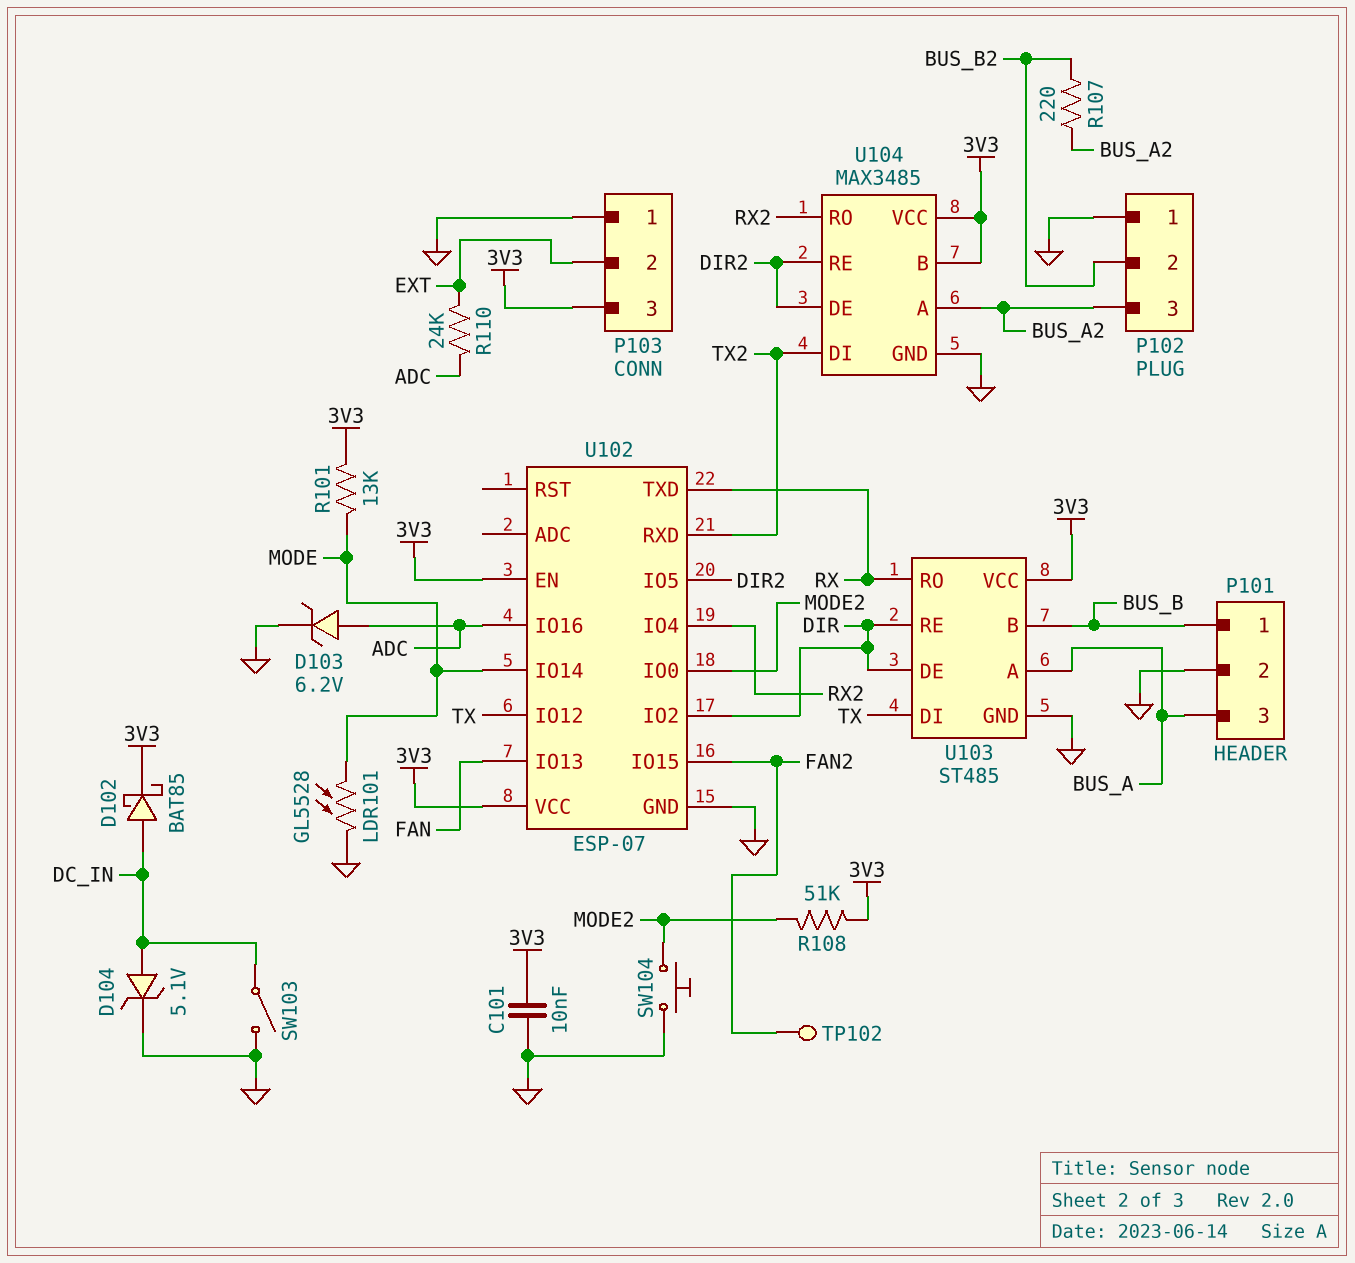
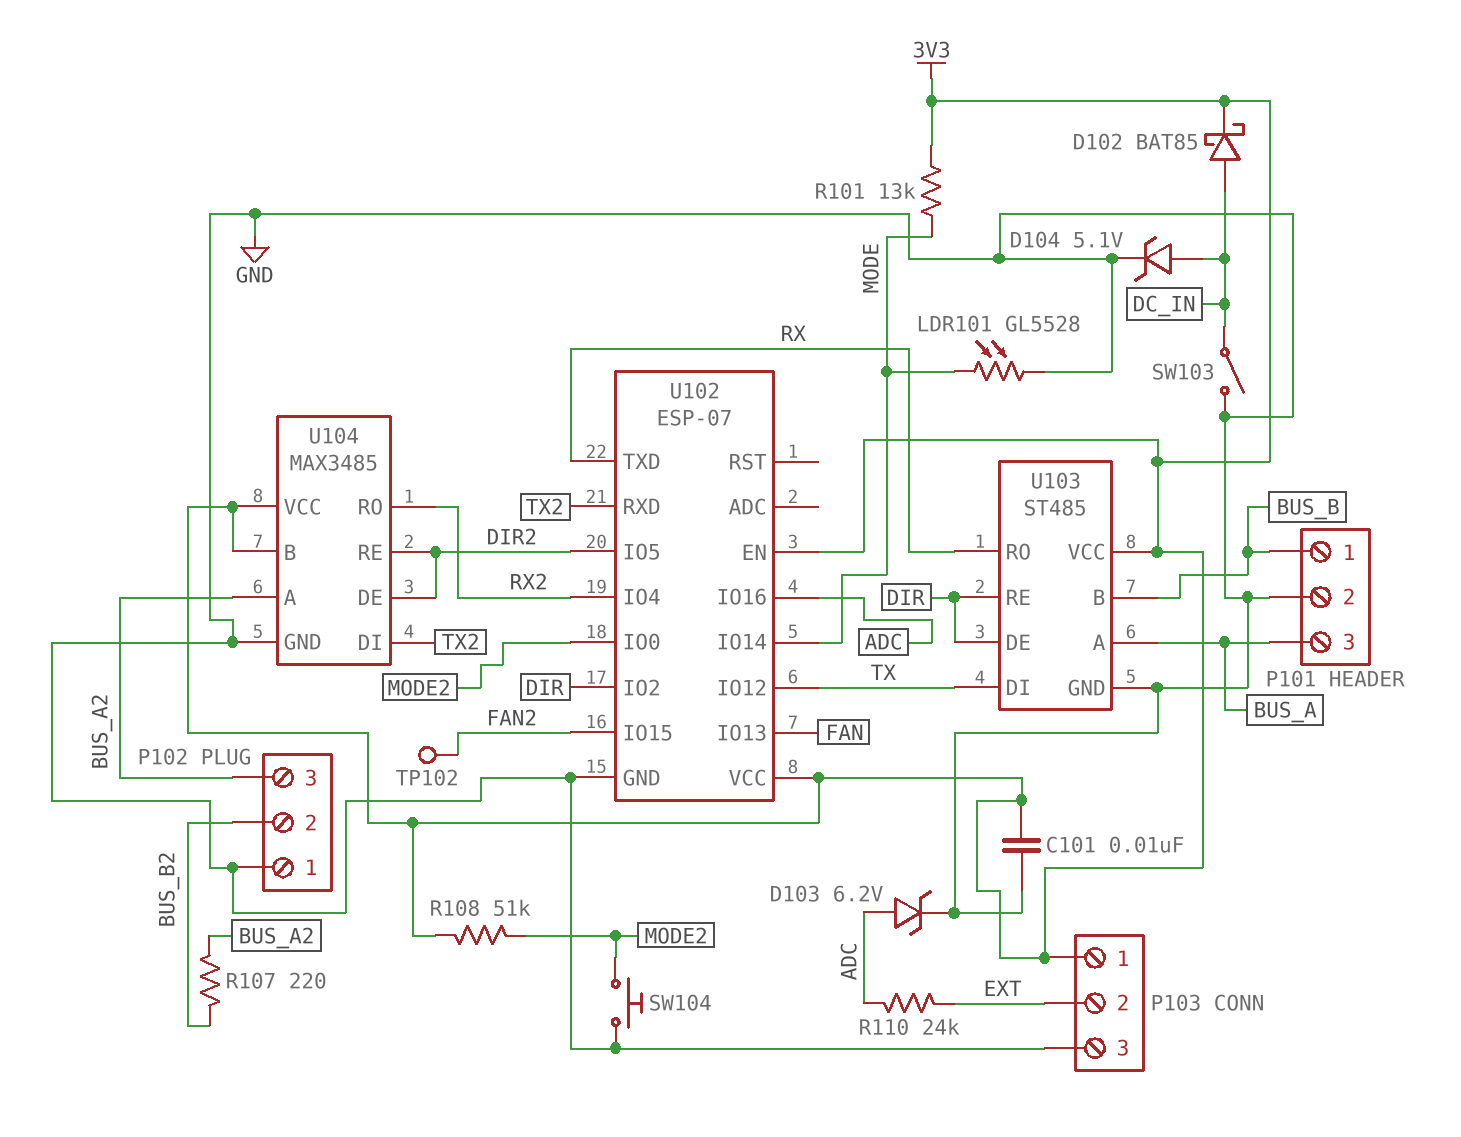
P103 pin 1: GND -> 3V3
P103 pin 3: 3V3 -> GND

